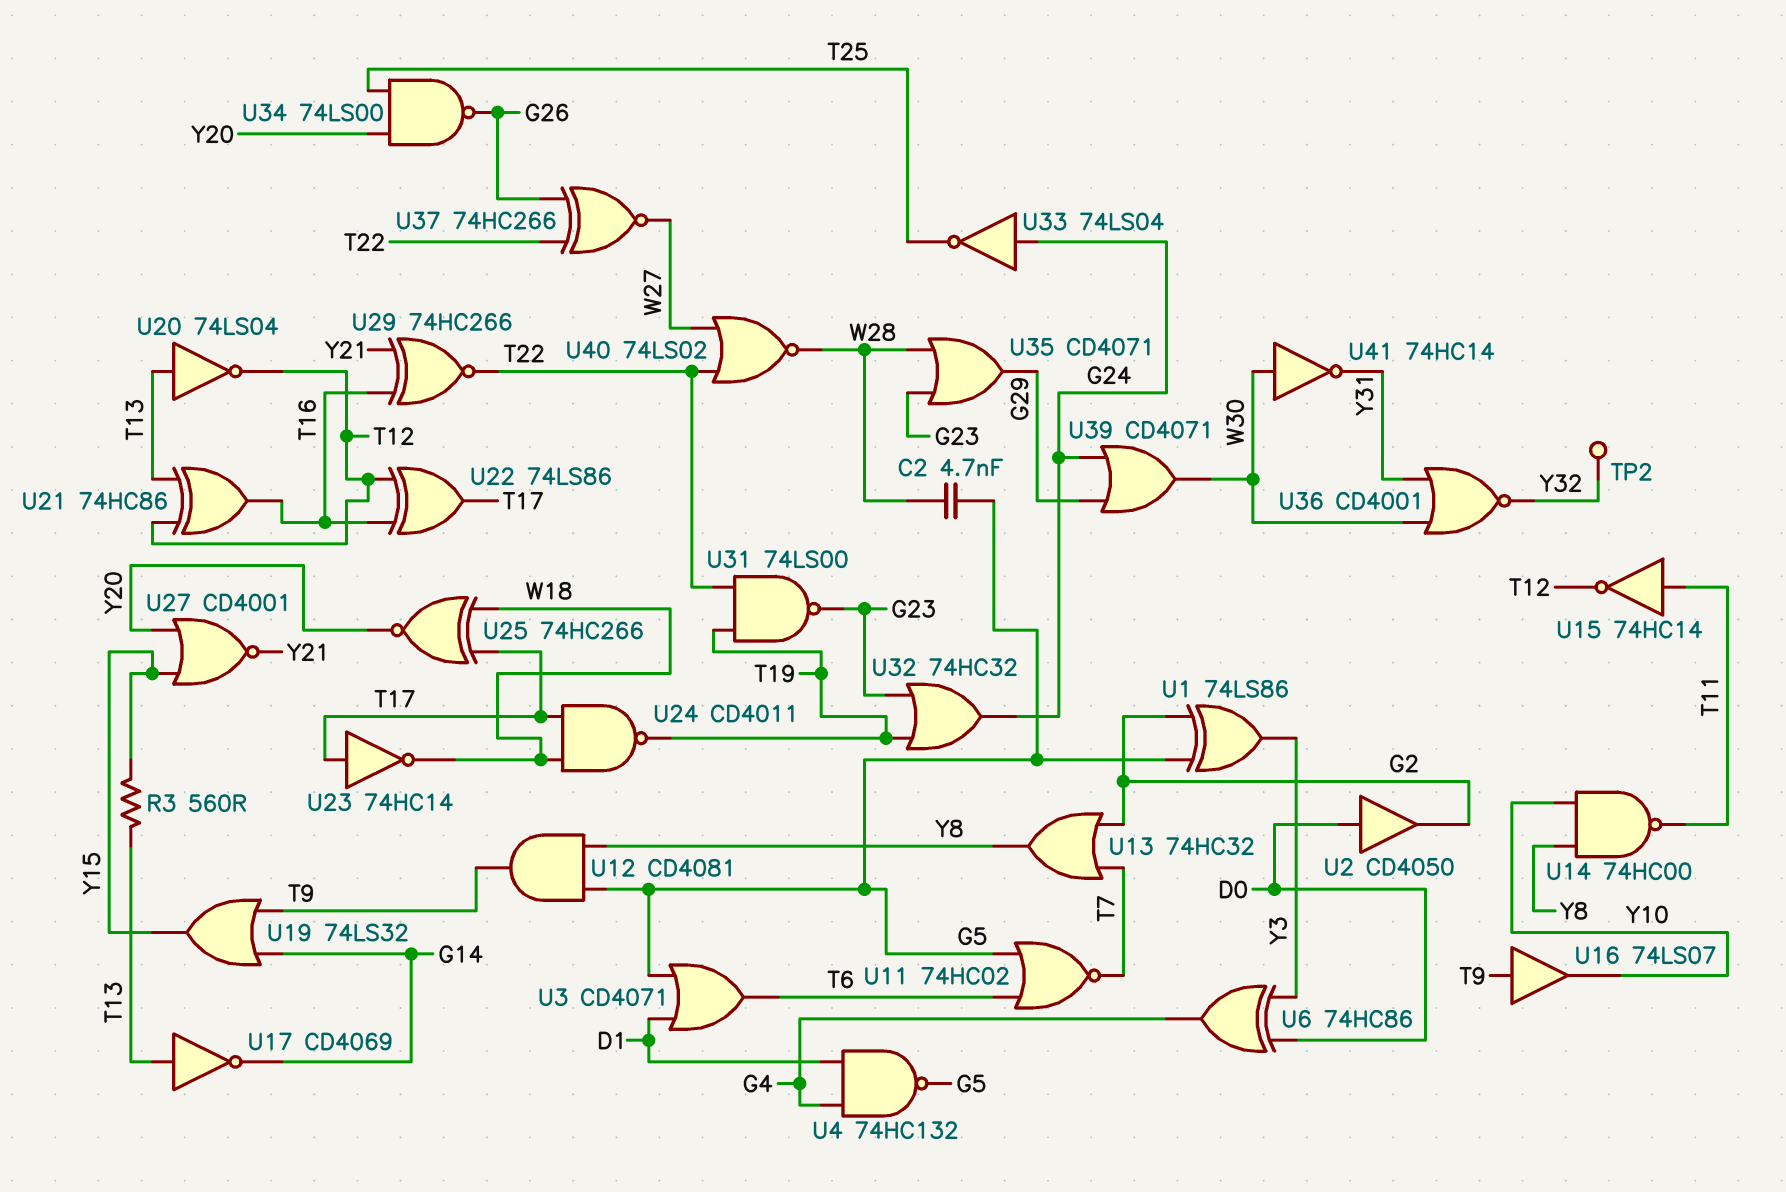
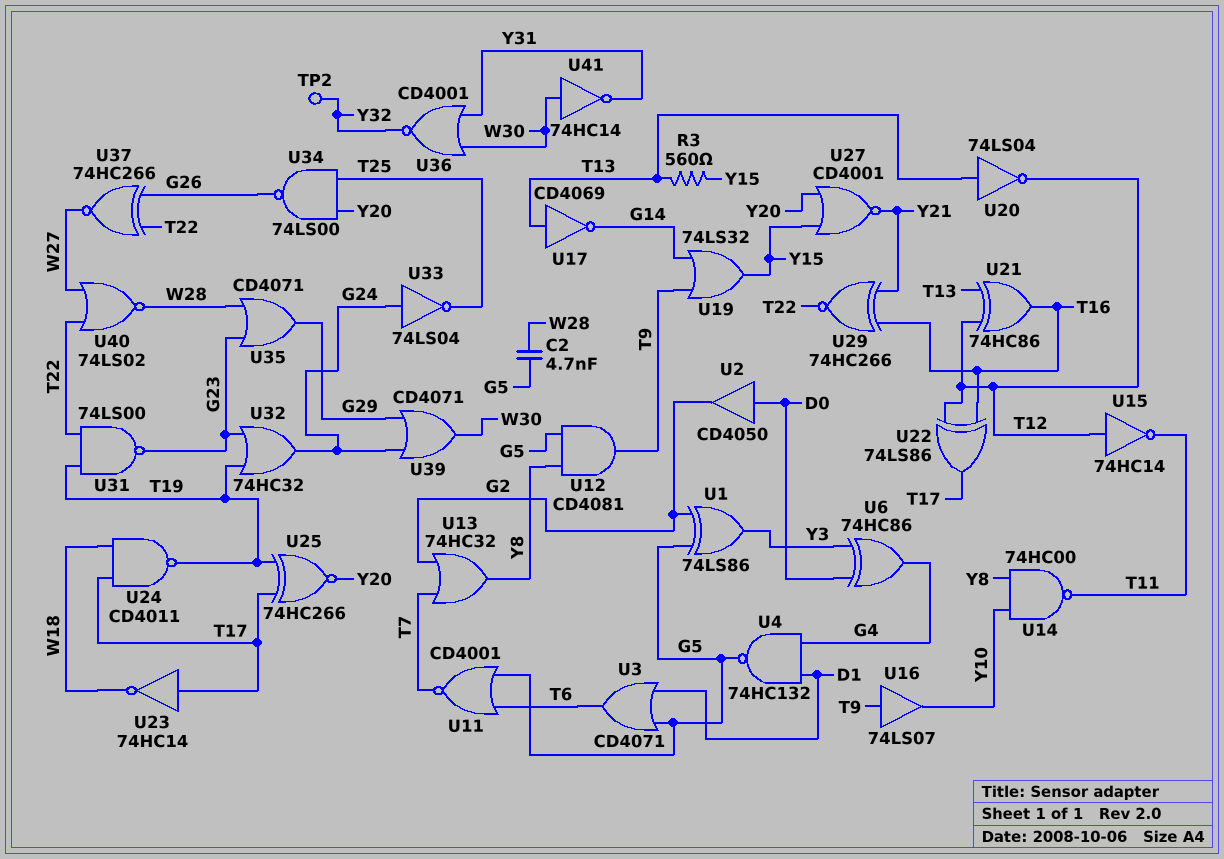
U11: NOR 74HC02 (in G5, in T6, out T7) -> NOR CD4001 (in G5, in T6, out T7)
U15: NOT 74HC14 (in T11, out T12) -> NOT 74HC14 (in T12, out T11)
U25: XNOR 74HC266 (in T17, in W18, out Y20) -> XNOR 74HC266 (in T17, in T19, out Y20)

